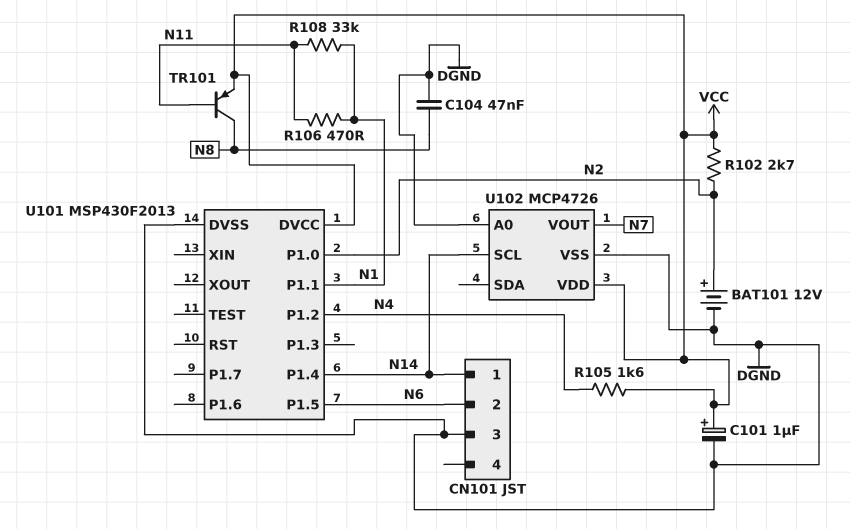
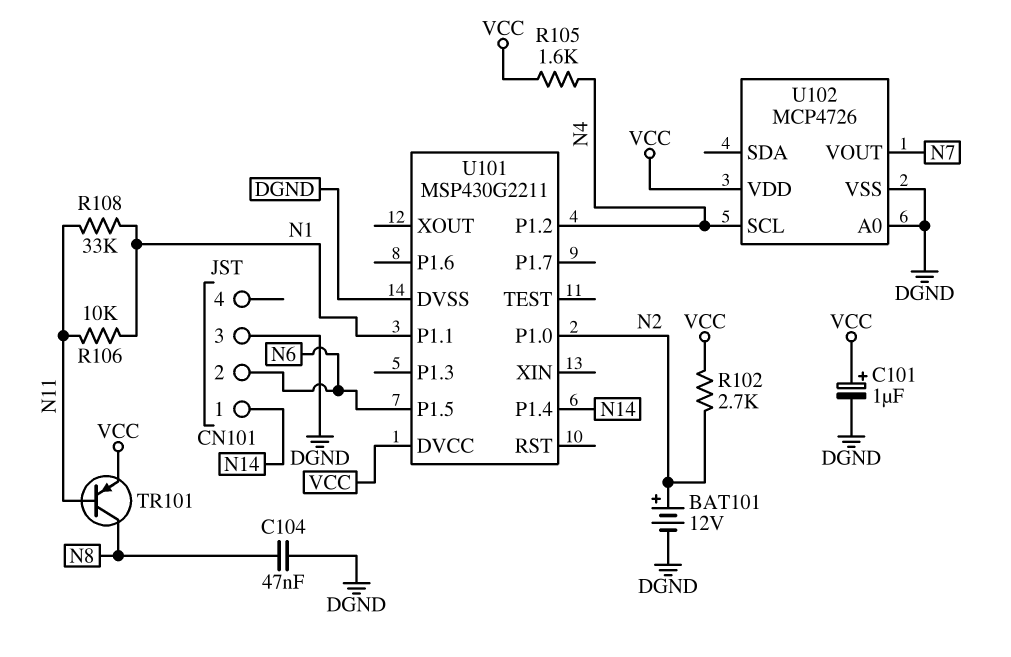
R106: 470 (N1, N11) -> 10k (N1, N11)
U101: MSP430F2013 -> MSP430G2211
U102 pin SCL: N14 -> N4

